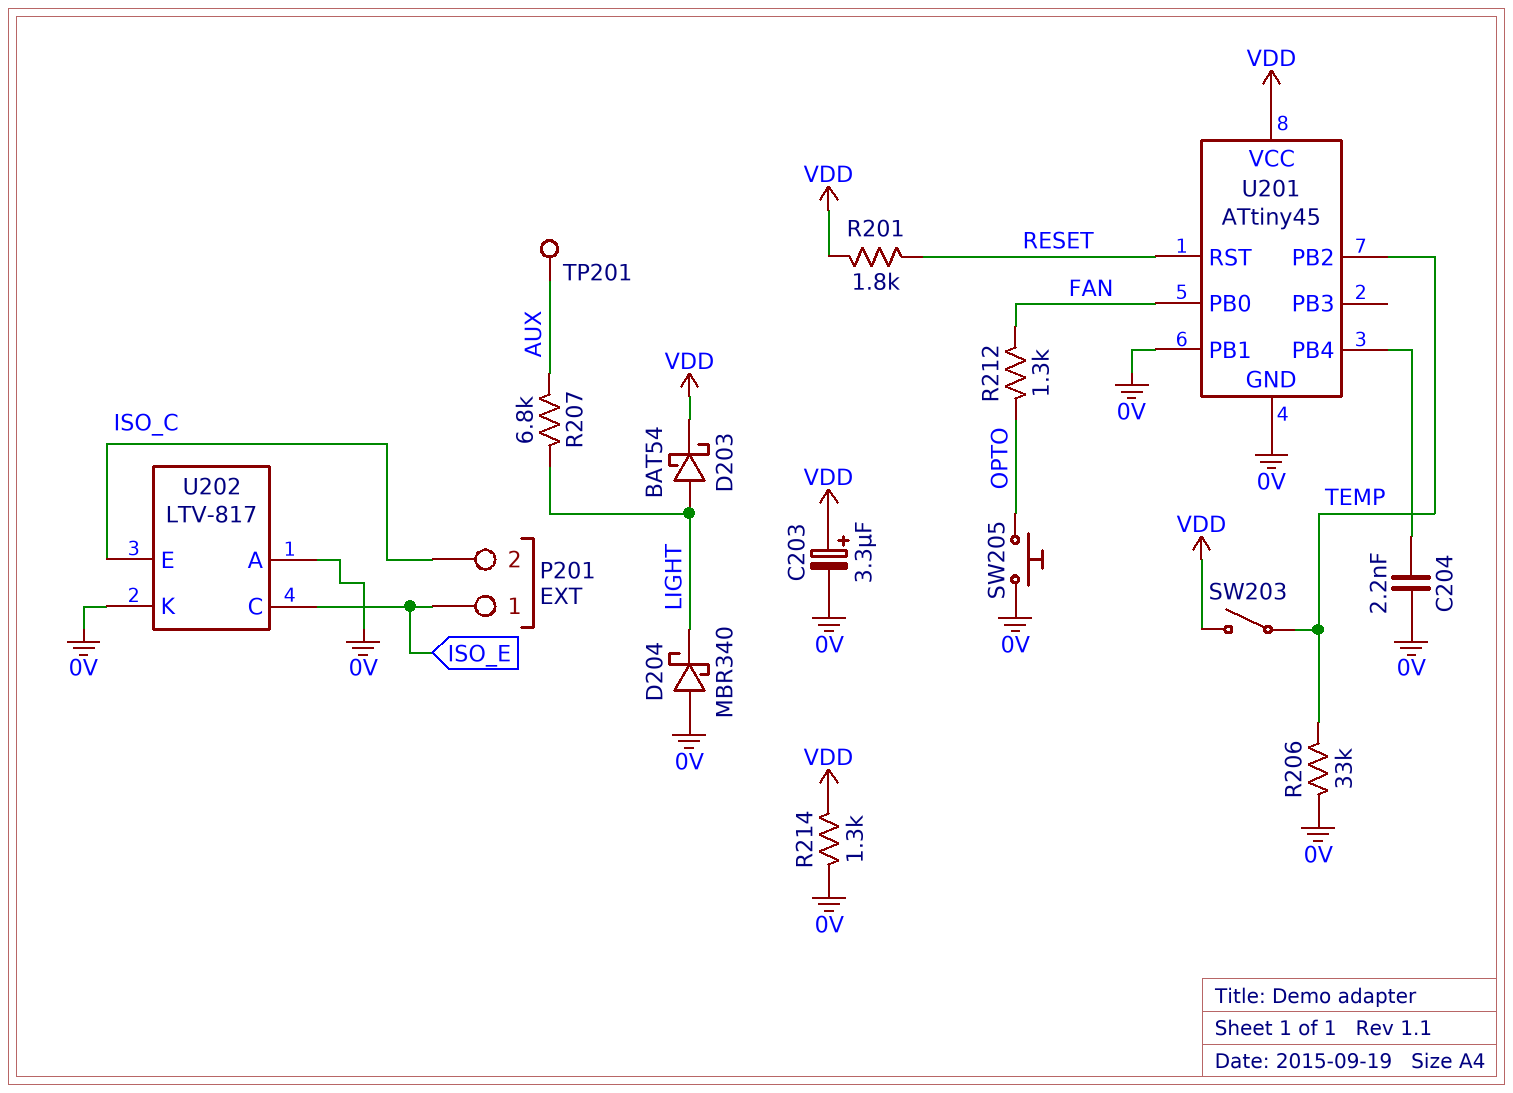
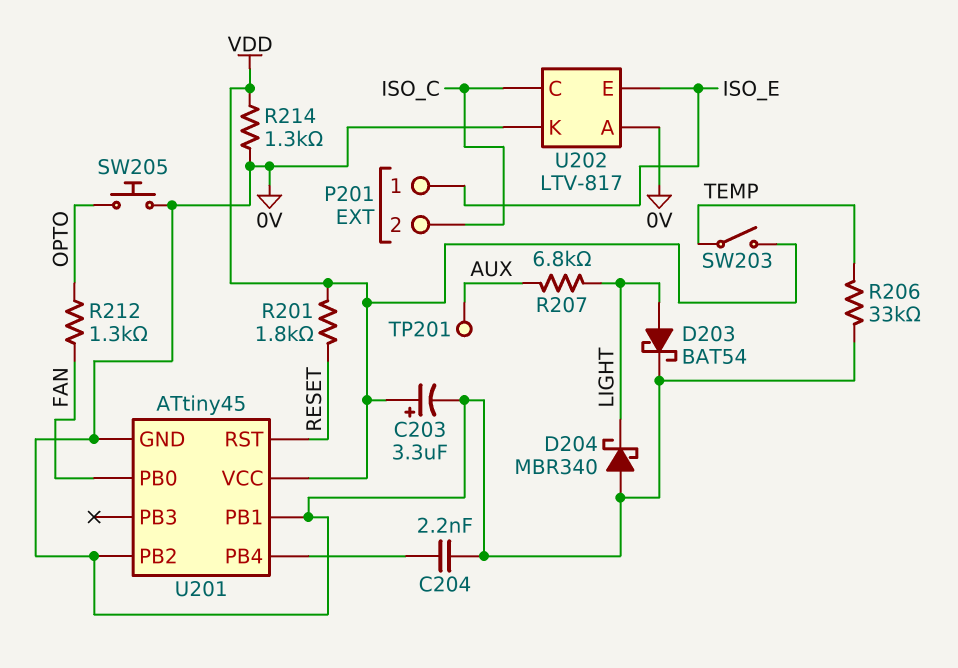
D203: schottky BAT54 (A LIGHT, K VDD) -> schottky BAT54 (A LIGHT, K 0V)
U201 pin PB2: TEMP -> 0V
U202 pin C: ISO_E -> ISO_C
U202 pin E: ISO_C -> ISO_E

